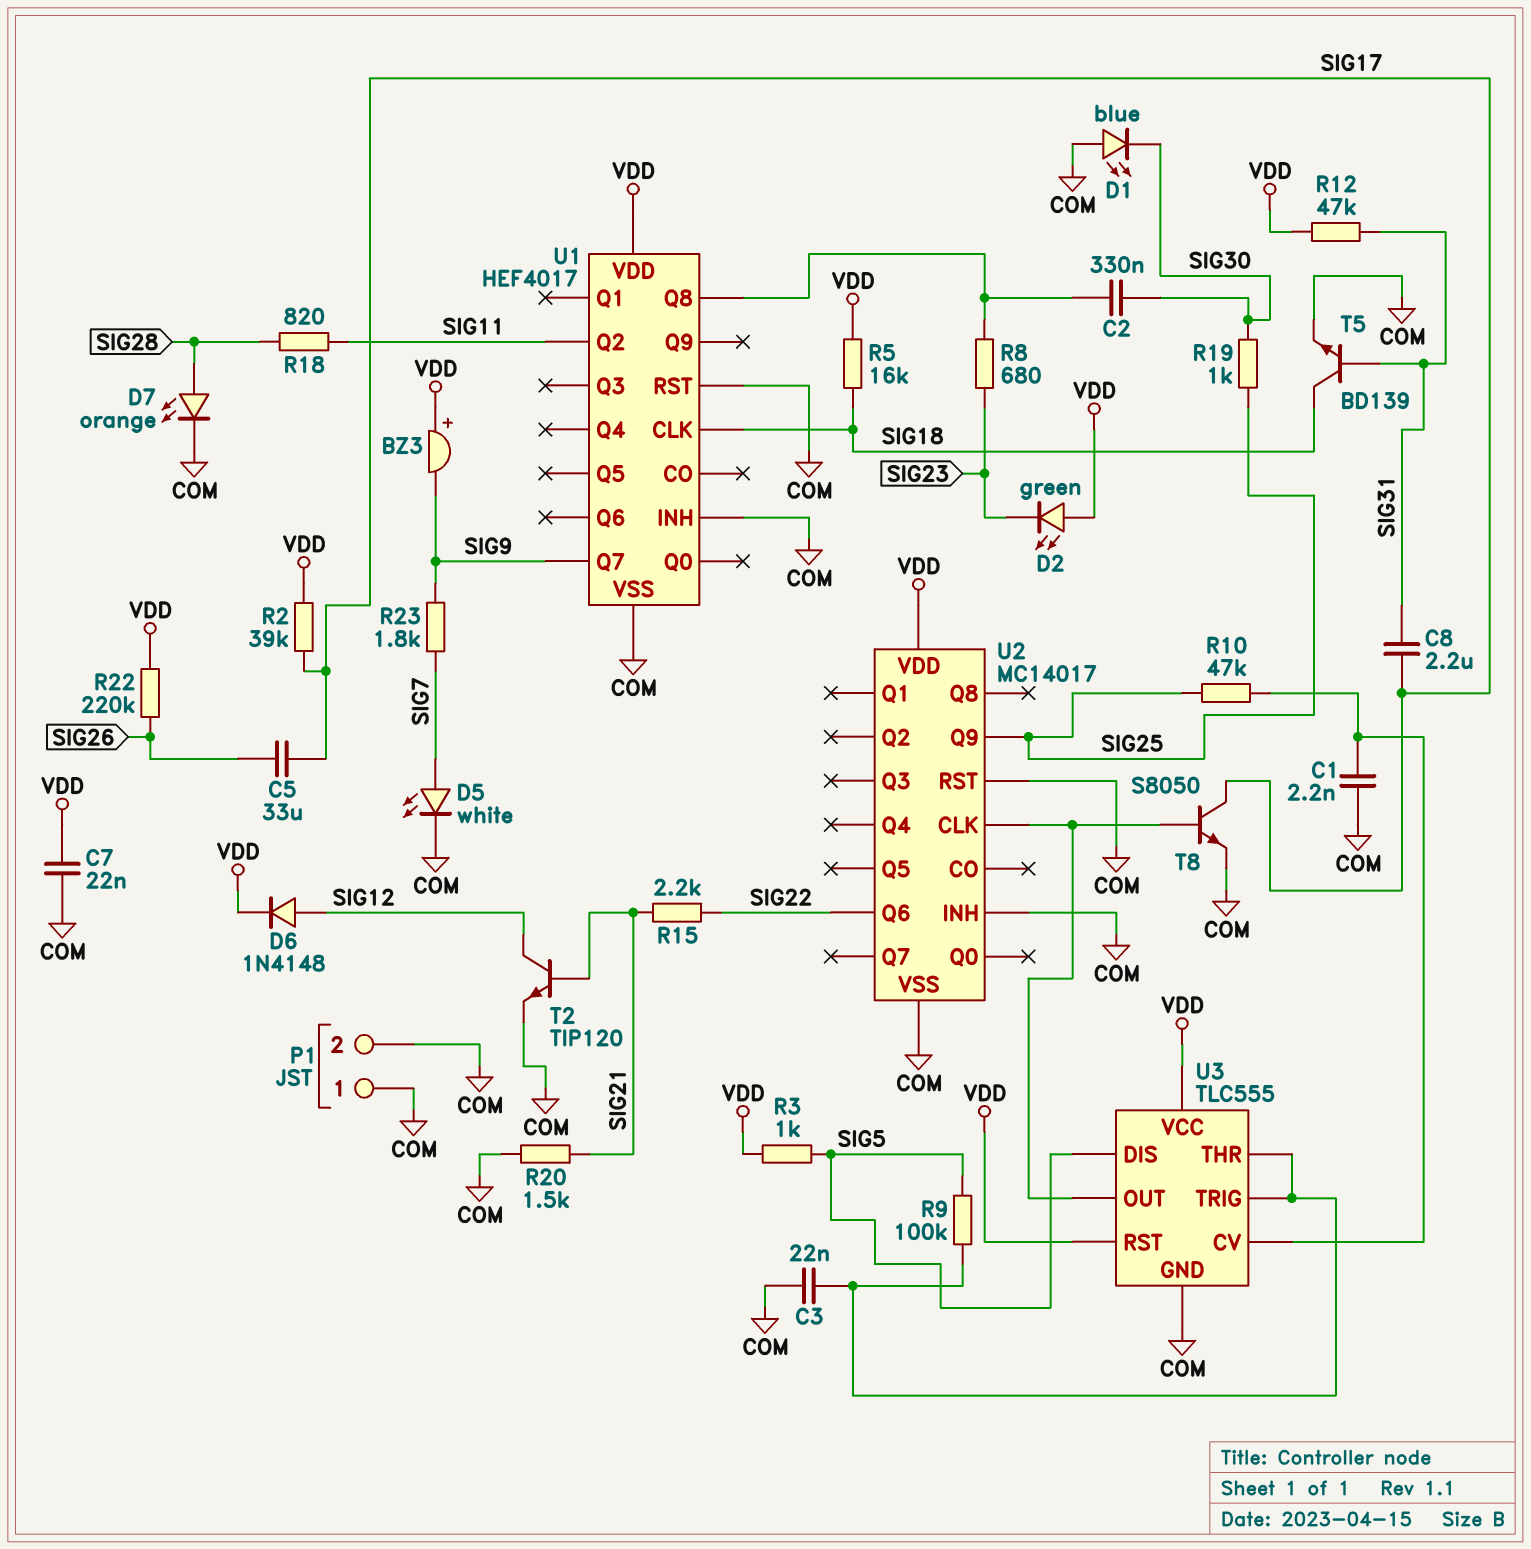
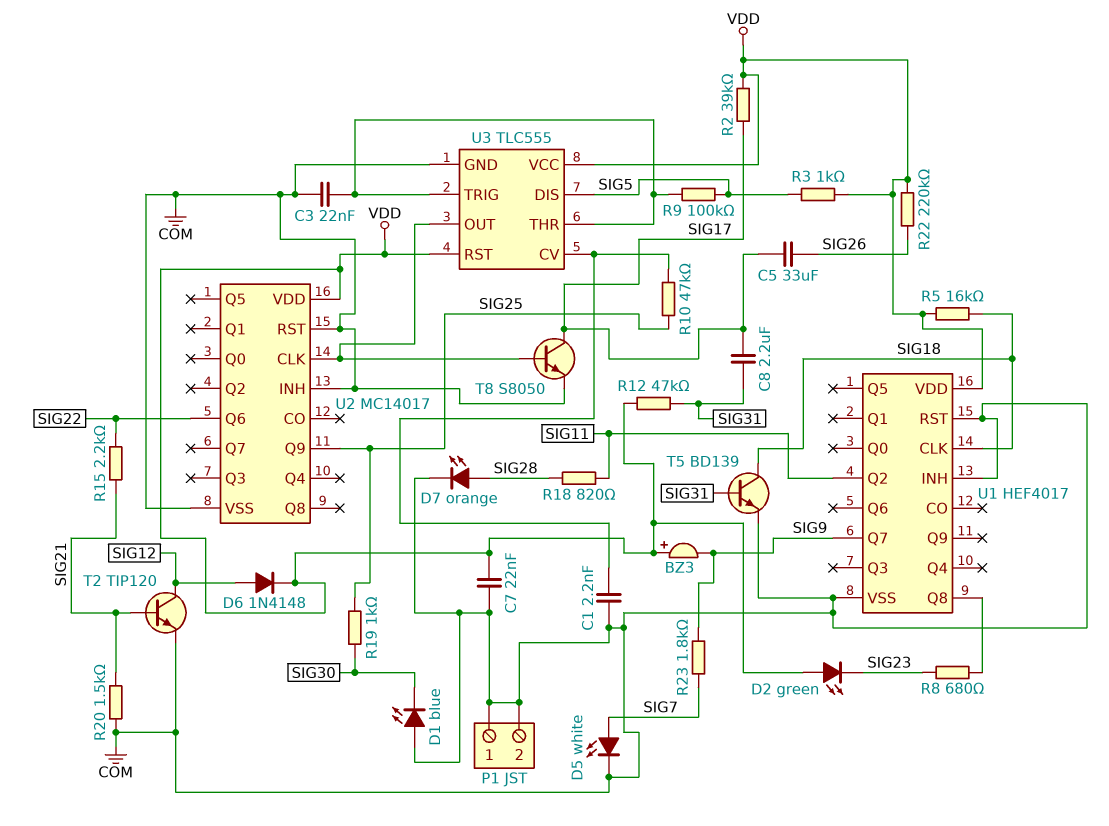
C2: 330nF (SIG30, U1/Q8) -> none

